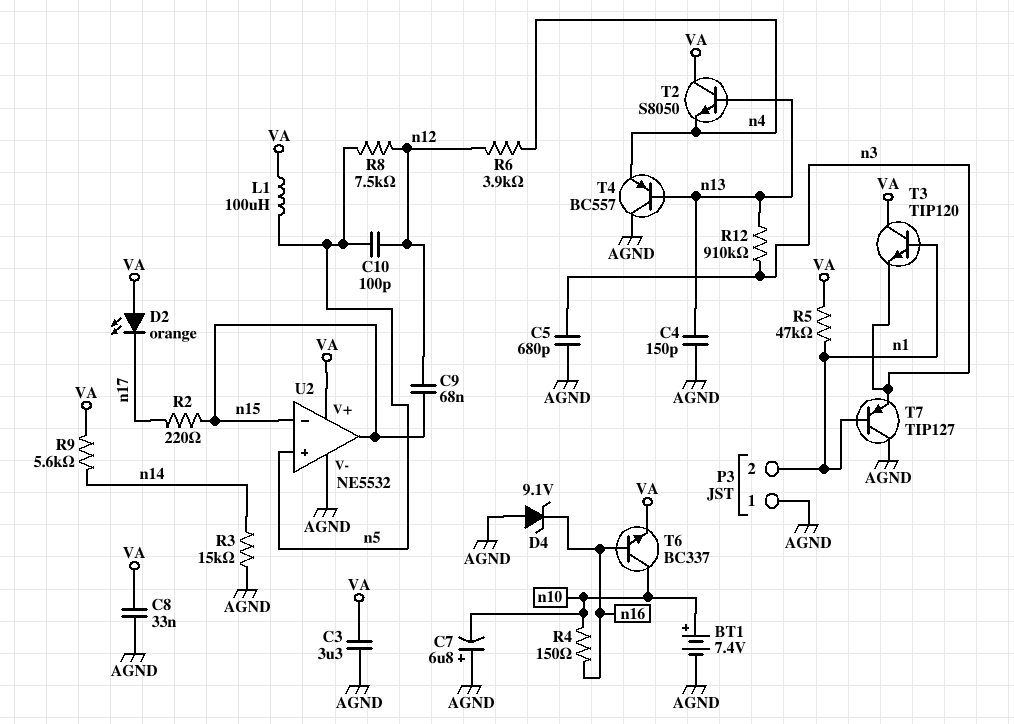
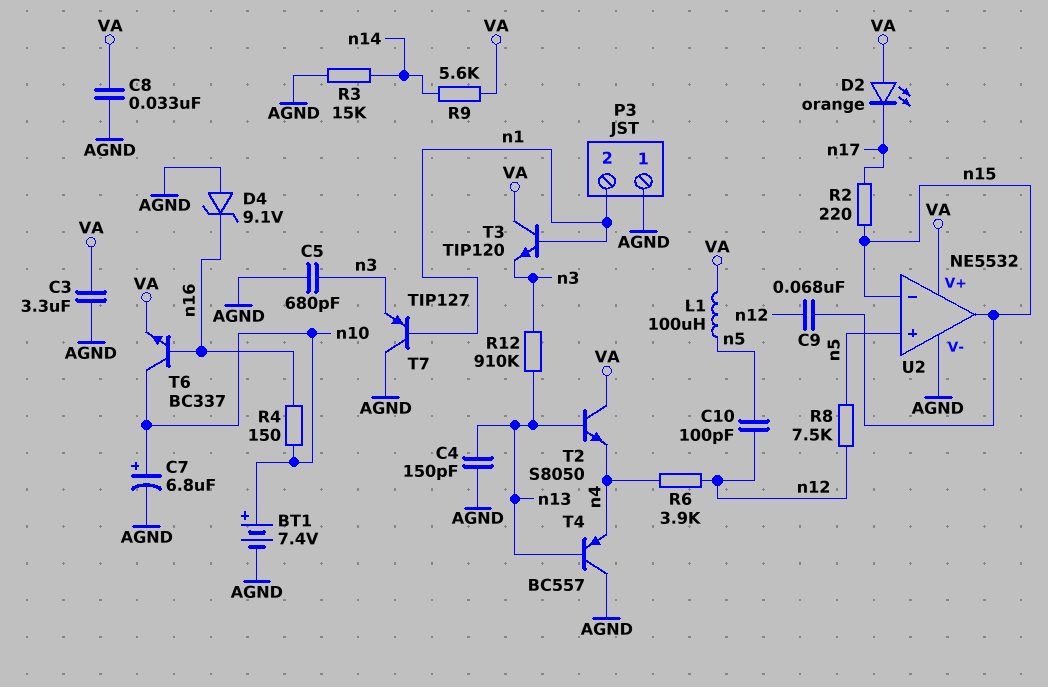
C7: 6.8uF (plus AGND, minus n10) -> 6.8uF (plus n10, minus AGND)
R5: 47k (VA, n1) -> none

